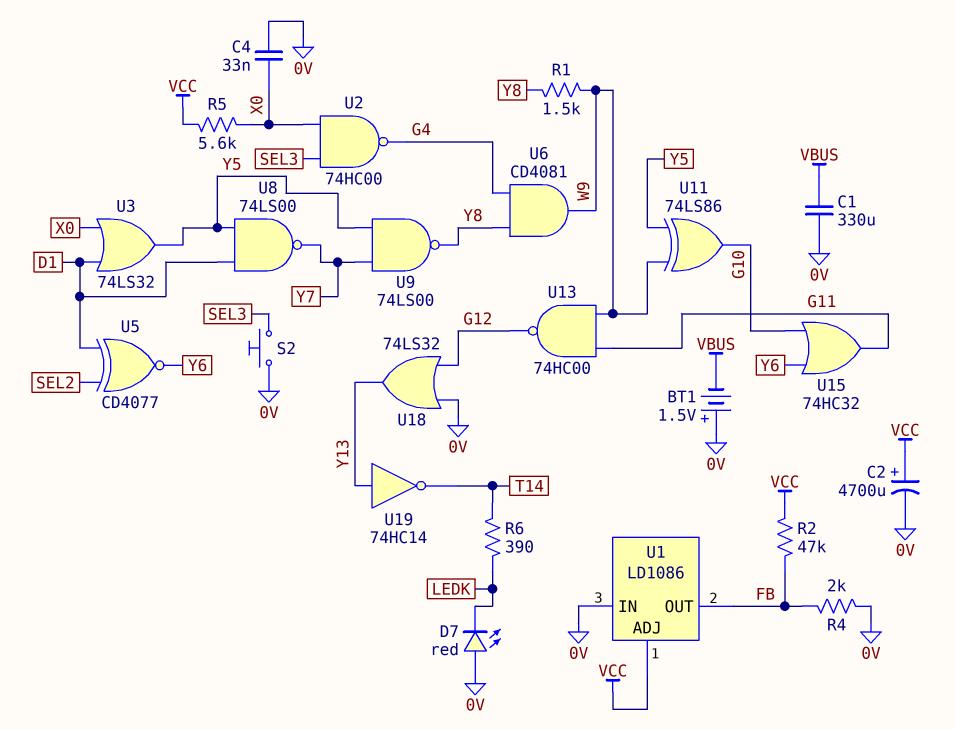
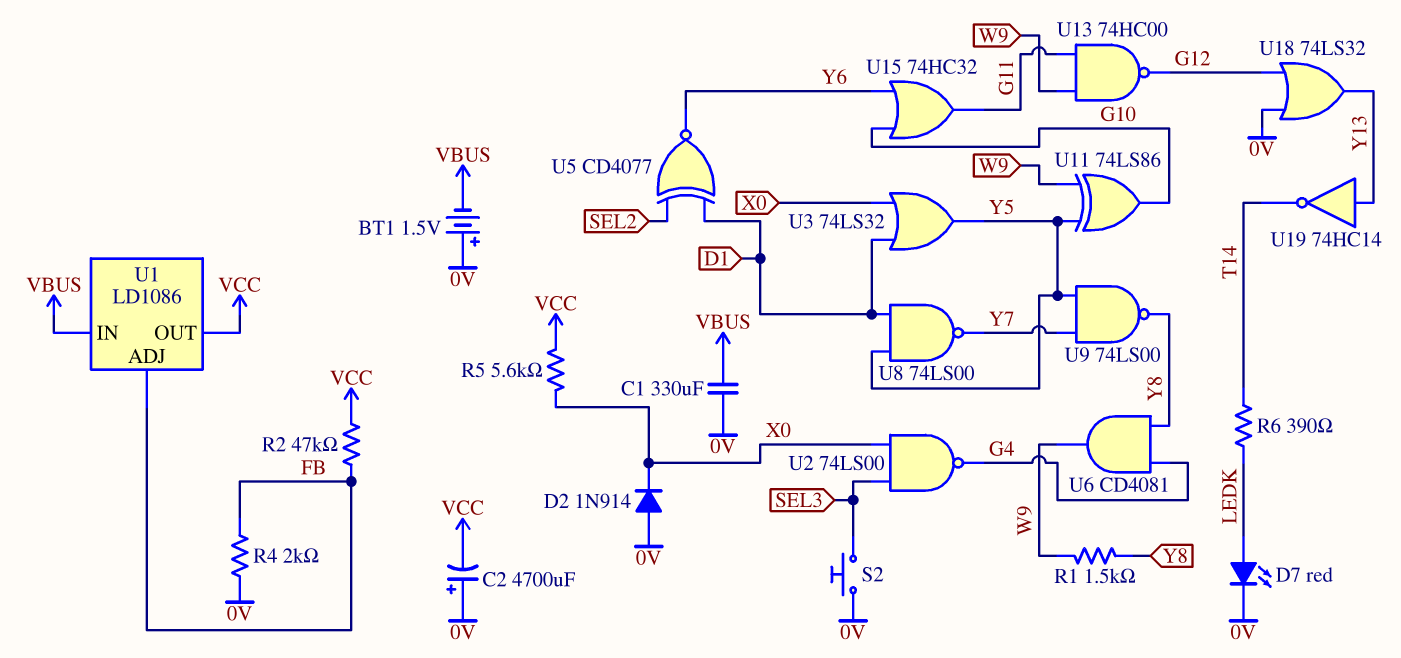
C2: 4700uF (plus VCC, minus 0V) -> 4700uF (plus 0V, minus VCC)
C4: 33nF (0V, X0) -> none
D2: none -> diode 1N914 (A 0V, K X0)
D7: LED red (A 0V, K LEDK) -> LED red (A LEDK, K 0V)
U1 pin ADJ: VCC -> FB
U1 pin IN: 0V -> VBUS
U1 pin OUT: FB -> VCC
U2: NAND 74HC00 (in SEL3, in X0, out G4) -> NAND 74LS00 (in SEL3, in X0, out G4)

